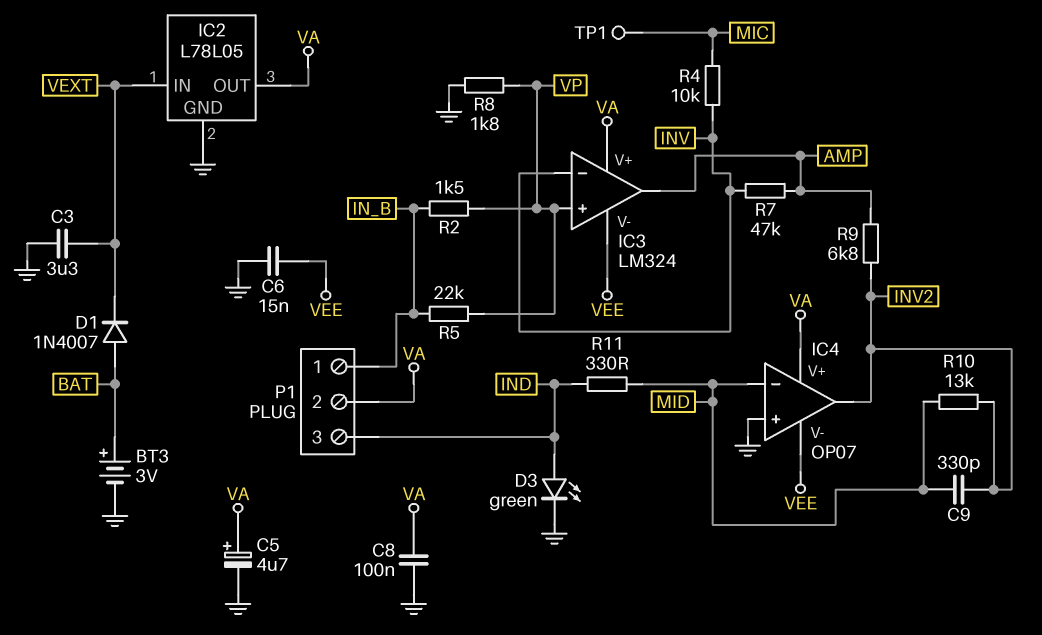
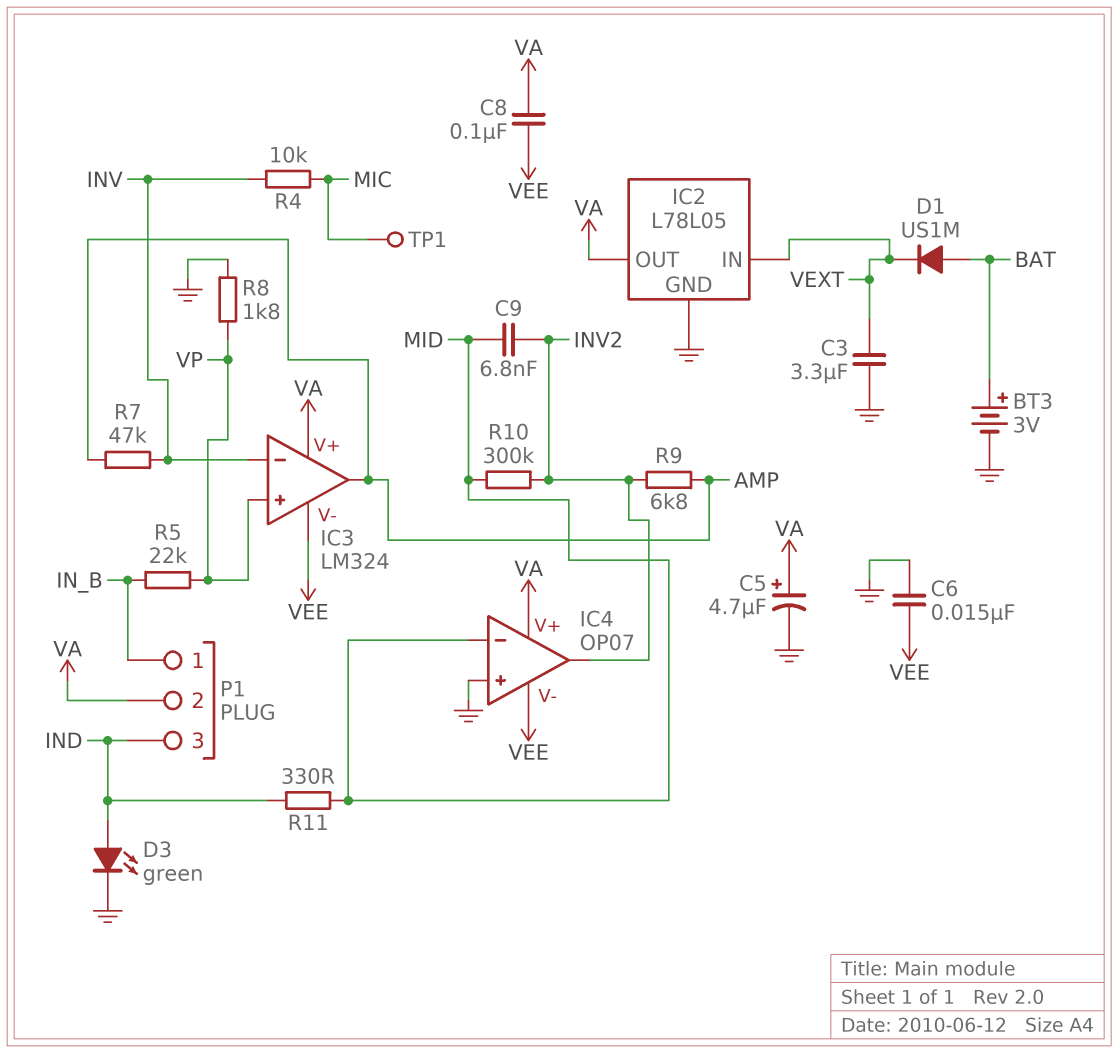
C8: 100nF (GND, VA) -> 100nF (VA, VEE)
C9: 330pF (INV2, MID) -> 6.8nF (INV2, MID)
D1: diode 1N4007 (A BAT, K VEXT) -> diode US1M (A BAT, K VEXT)
R2: 1.5k (IN_B, VP) -> none
R10: 13k (INV2, MID) -> 300k (INV2, MID)

